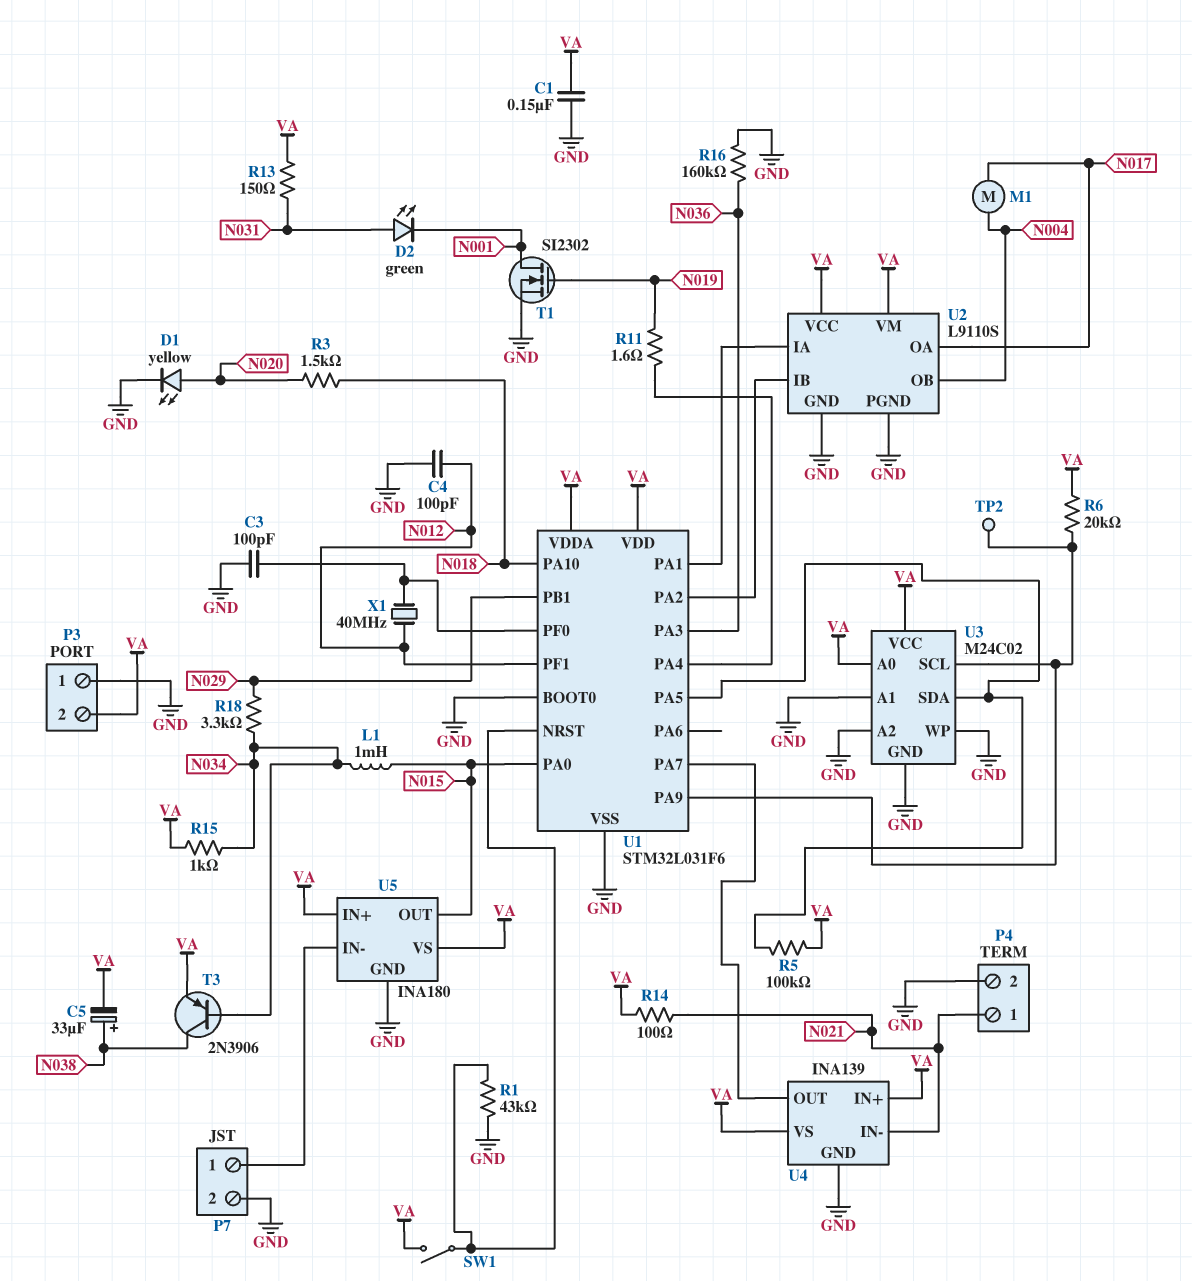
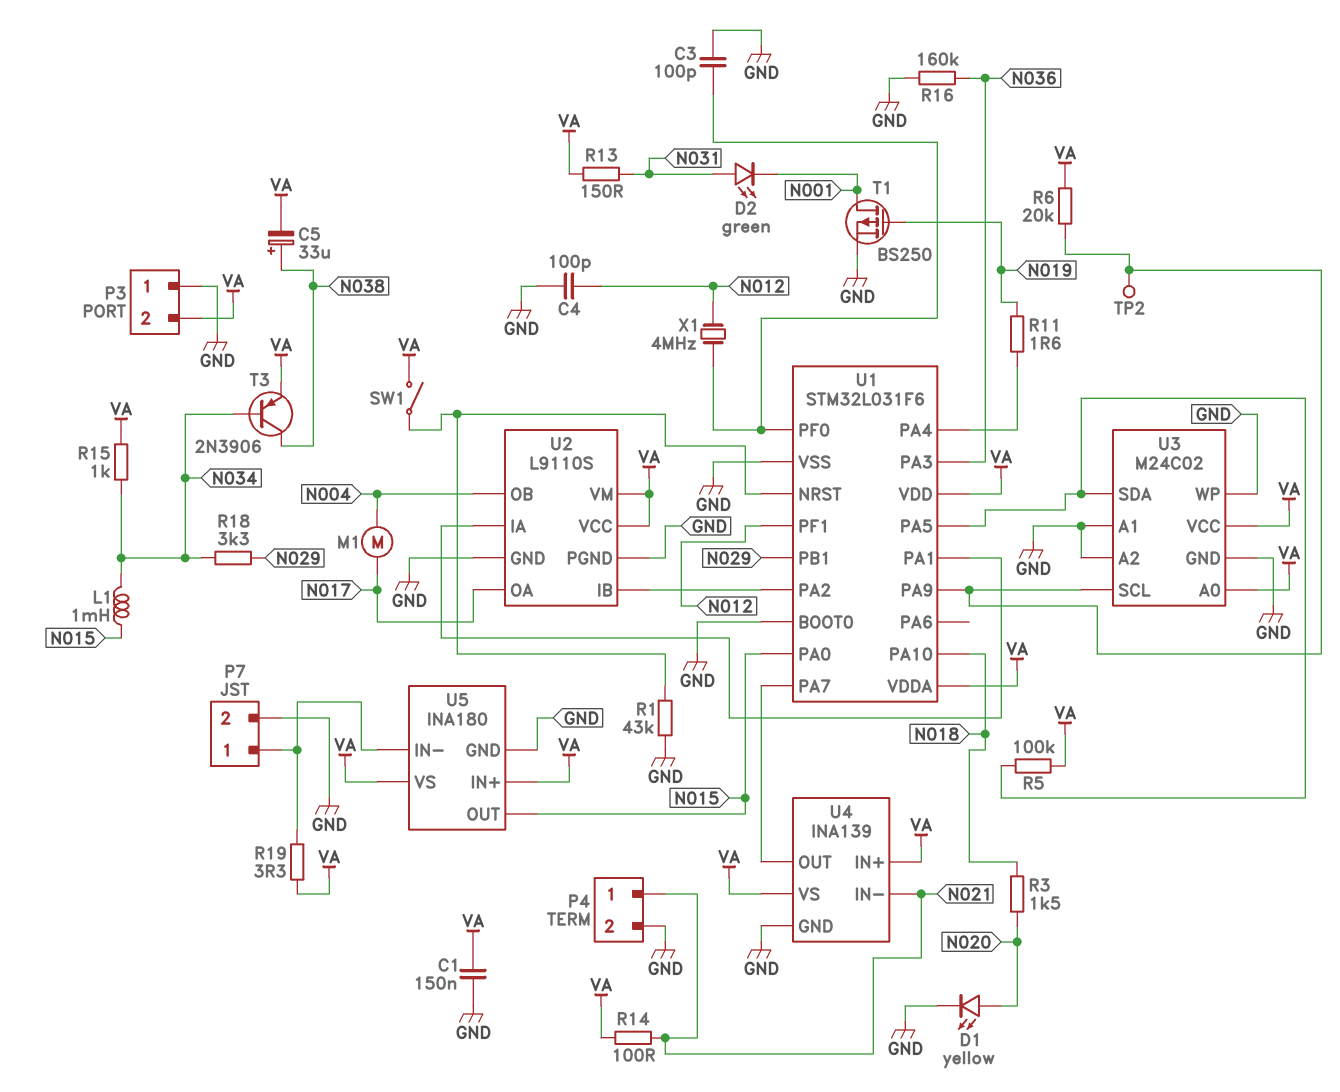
R19: none -> 3.3 (P7/1, VA)
T1: NMOS SI2302 (G N019, D N001, S GND) -> PMOS BS250 (G N019, D N001, S GND)
X1: 40MHz (N012, U1/PF0) -> 4MHz (N012, U1/PF0)

